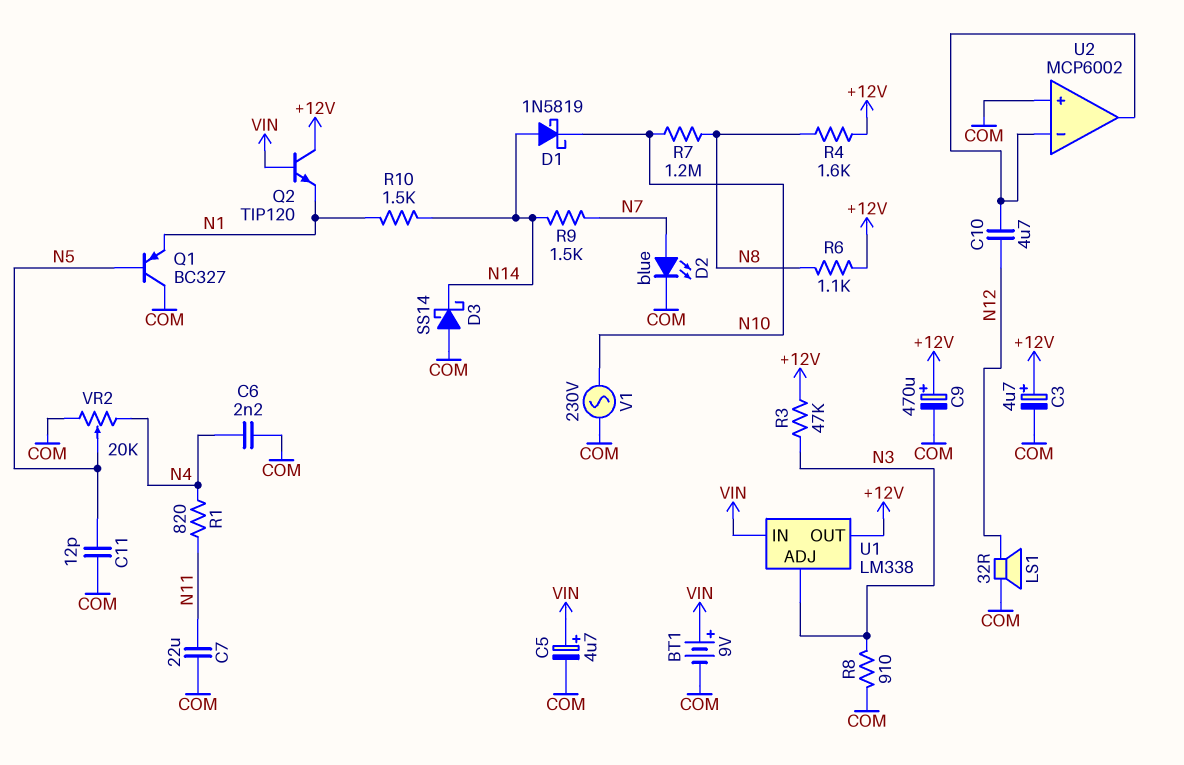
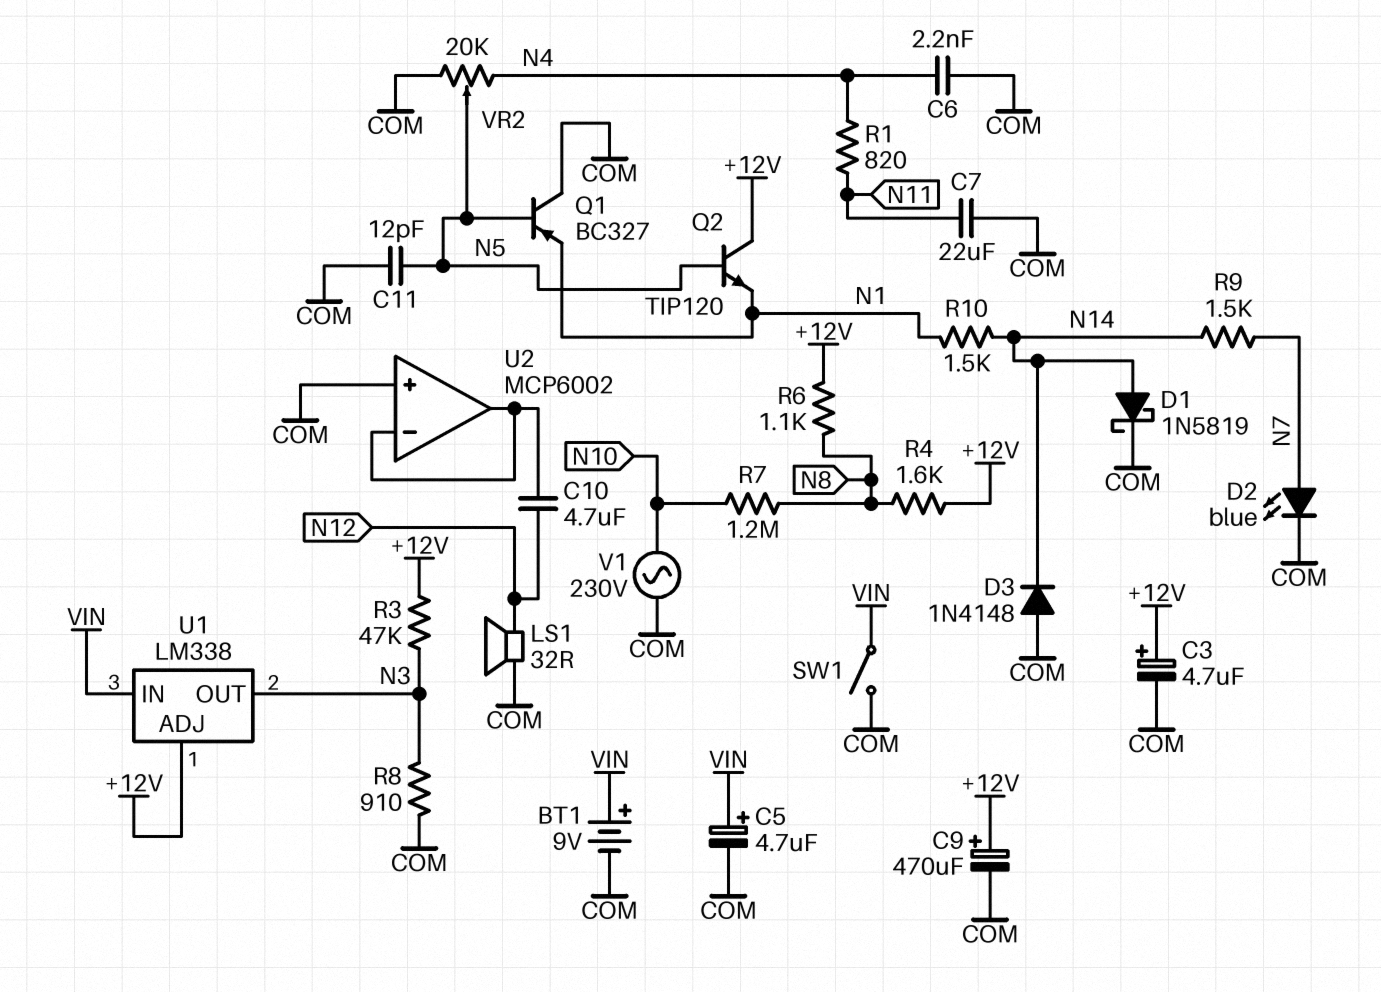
D1: schottky 1N5819 (A N14, K N10) -> schottky 1N5819 (A N14, K COM)
D3: schottky SS14 (A COM, K N14) -> diode 1N4148 (A COM, K N14)
Q2: NPN TIP120 (B VIN, C +12V, E N1) -> NPN TIP120 (B N5, C +12V, E N1)
SW1: none -> switch (COM, VIN)
U1 pin ADJ: N3 -> +12V
U1 pin OUT: +12V -> N3

